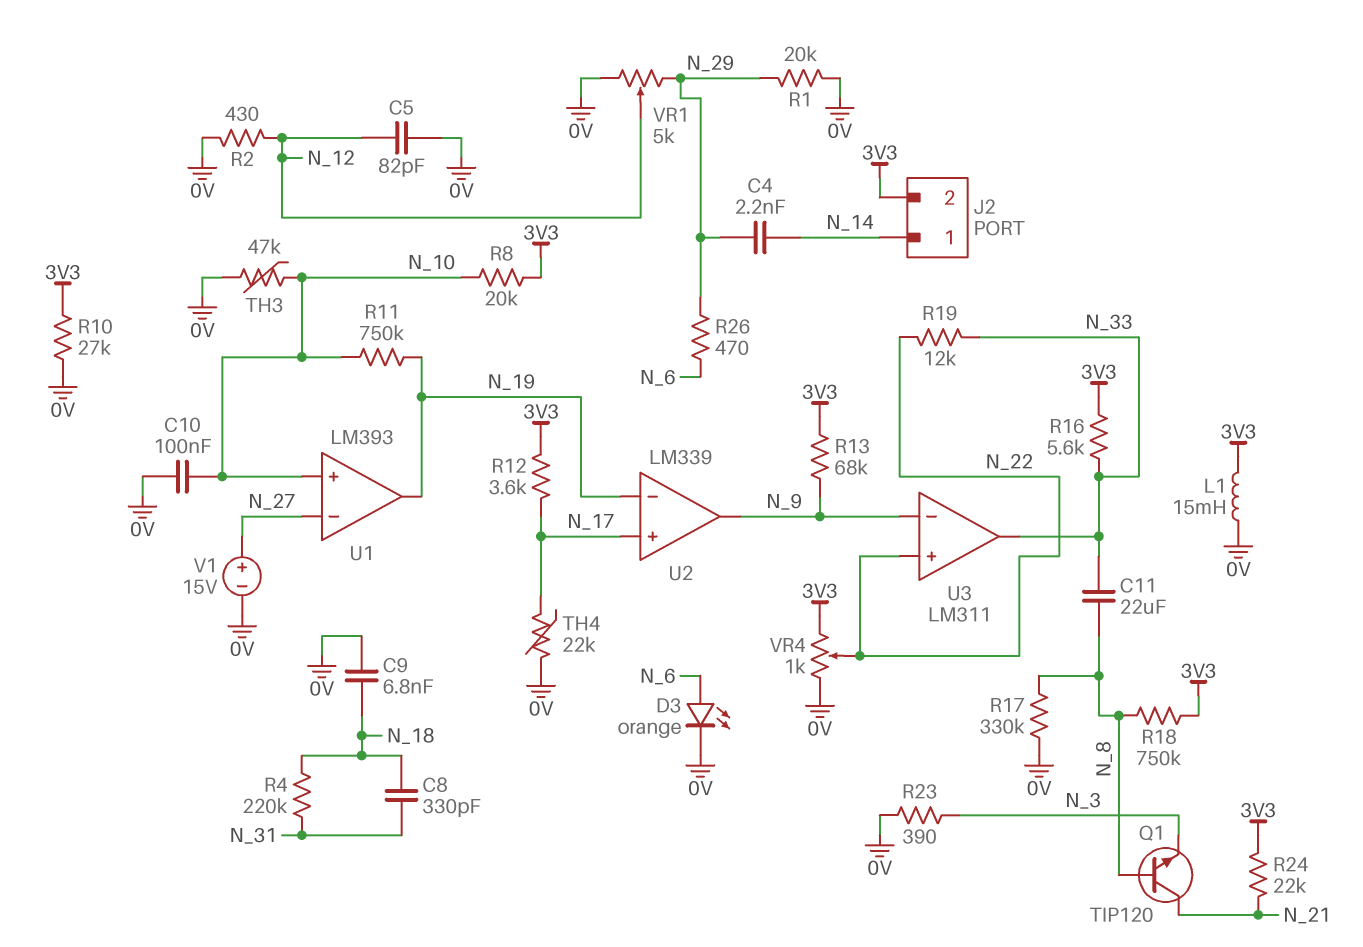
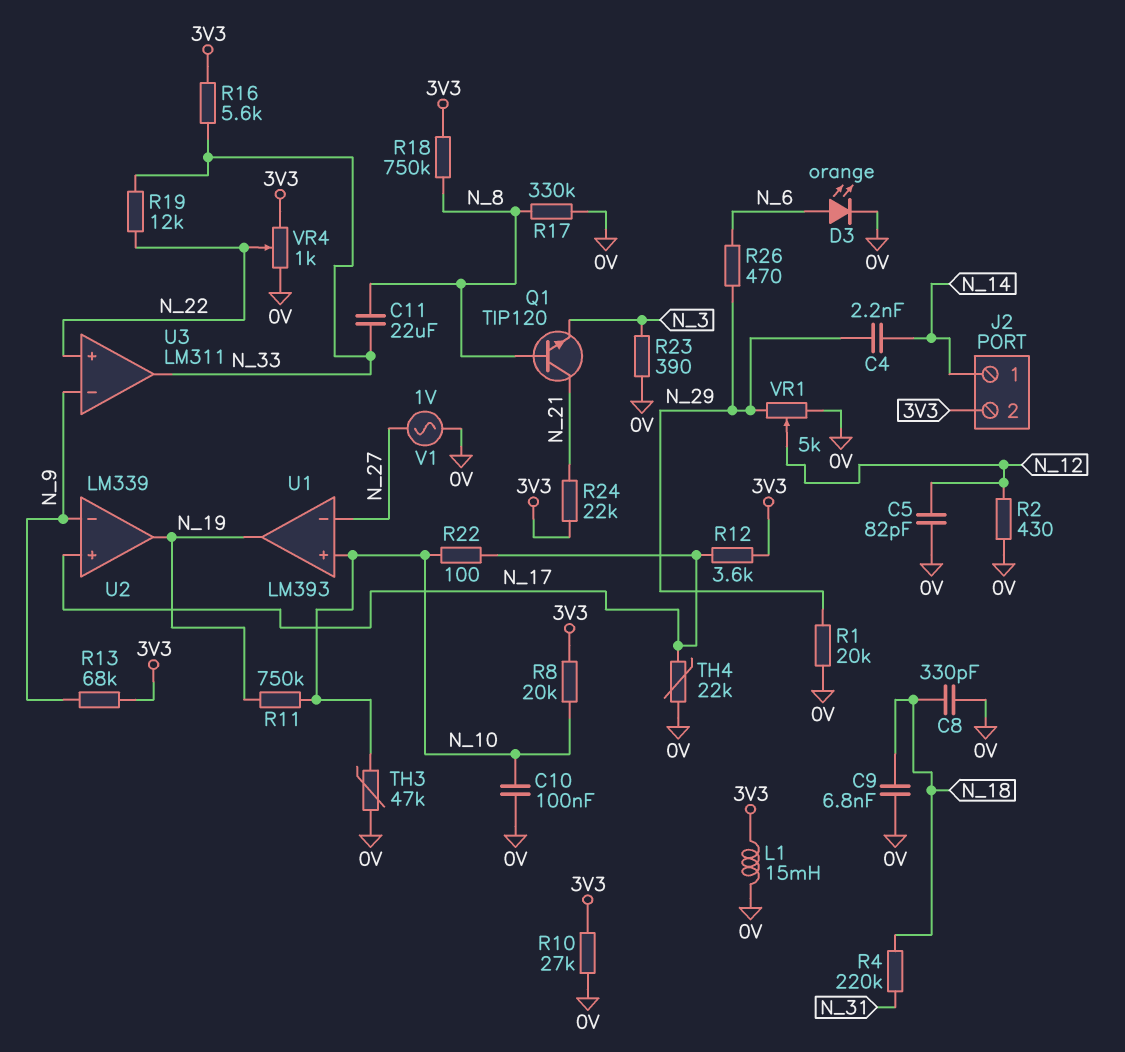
C8: 330pF (N_18, N_31) -> 330pF (0V, N_18)
R22: none -> 100 (N_10, N_17)
U2 pin in-: N_19 -> N_9
U2 pin out: N_9 -> N_19
V1: 15V (plus N_27, minus 0V) -> AC 1V (0V, N_27)

